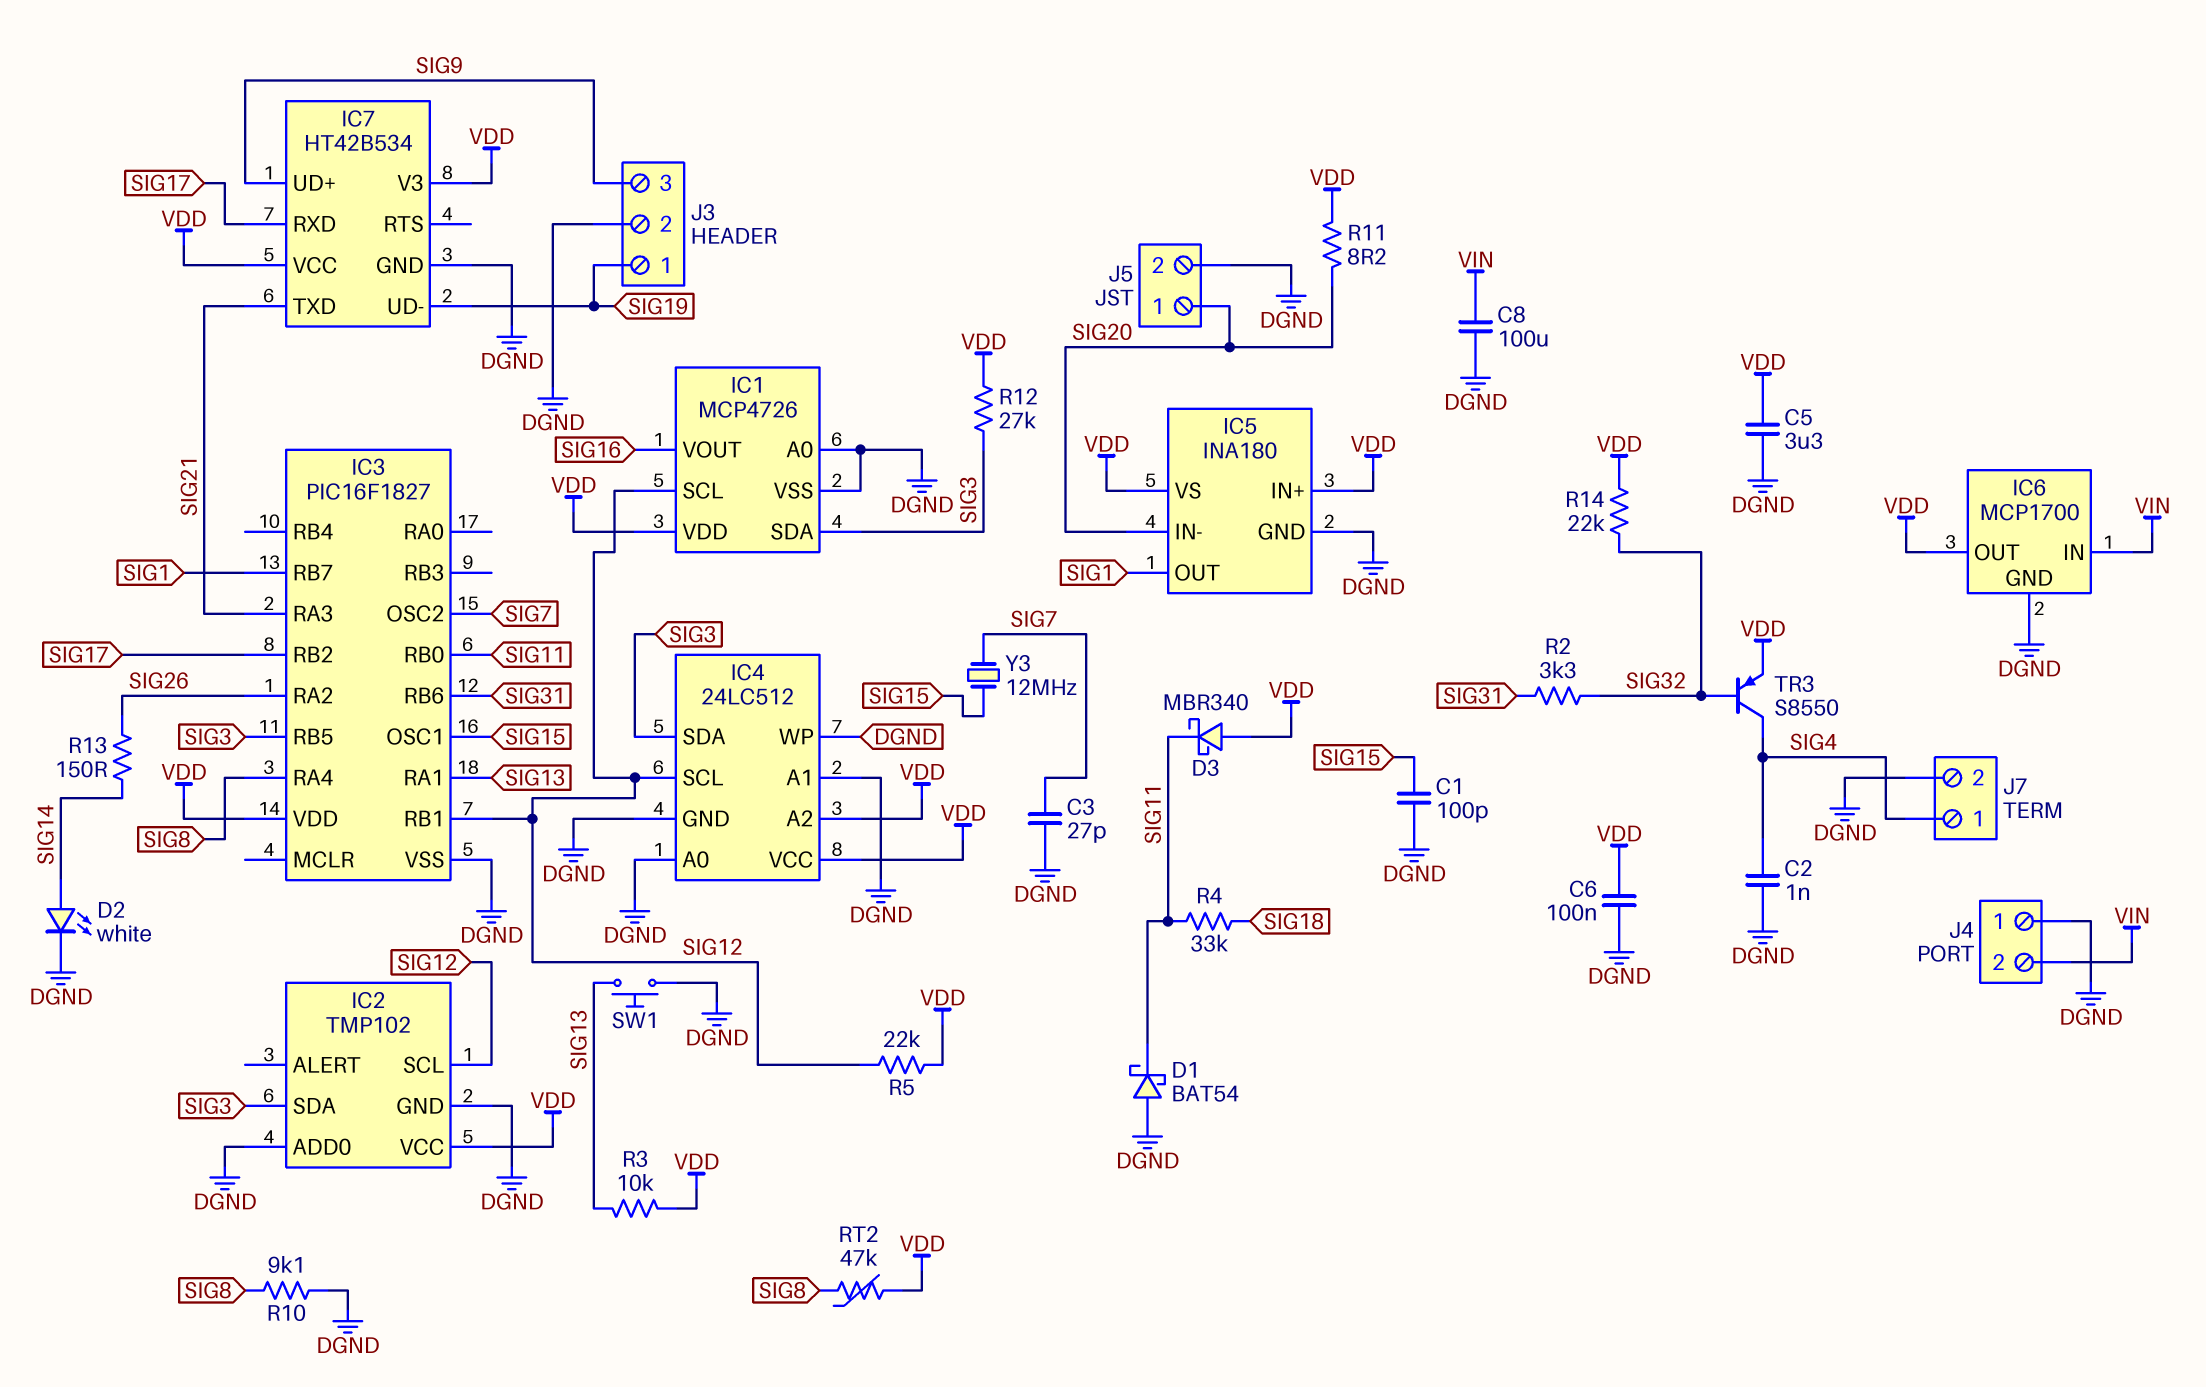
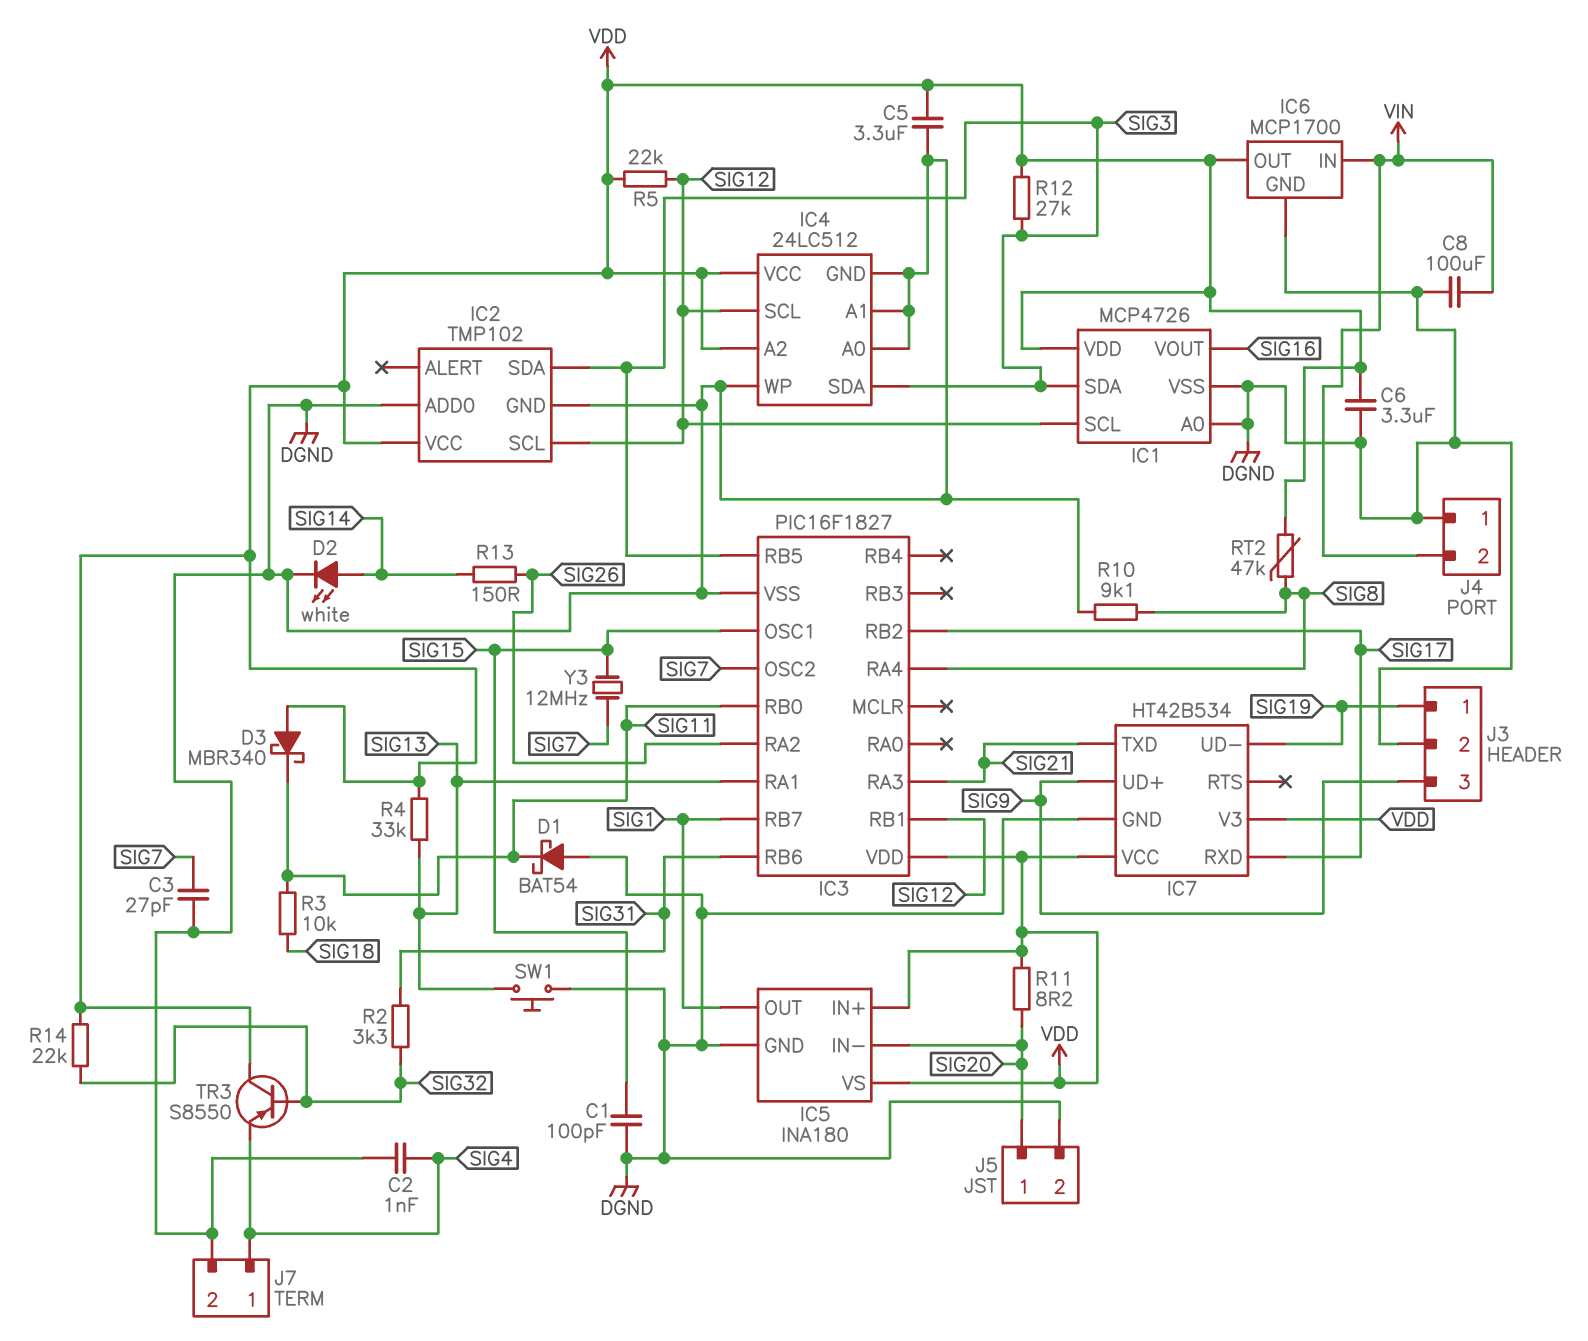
C6: 100nF (DGND, VDD) -> 3.3uF (DGND, VDD)
R3: 10k (SIG13, VDD) -> 10k (SIG11, SIG18)
R4: 33k (SIG11, SIG18) -> 33k (SIG13, VDD)
TR3: PNP S8550 (B SIG32, C SIG4, E VDD) -> PNP S8550 (B SIG32, C VDD, E SIG4)

